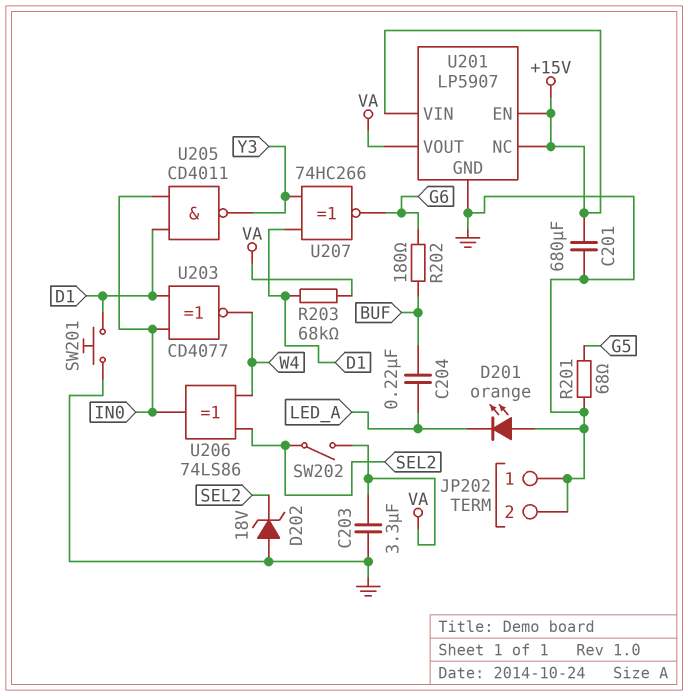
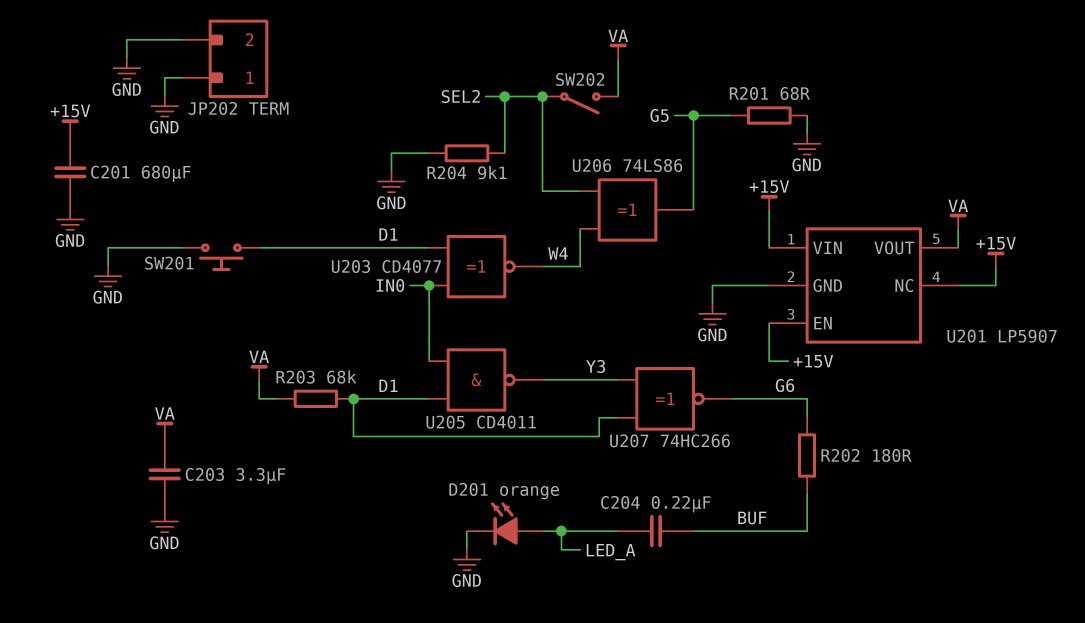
D201: LED orange (A GND, K LED_A) -> LED orange (A LED_A, K GND)
D202: zener 18V (A GND, K SEL2) -> none
R204: none -> 9.1k (GND, SEL2)
U206: XOR 74LS86 (in SEL2, in W4, out IN0) -> XOR 74LS86 (in SEL2, in W4, out G5)

